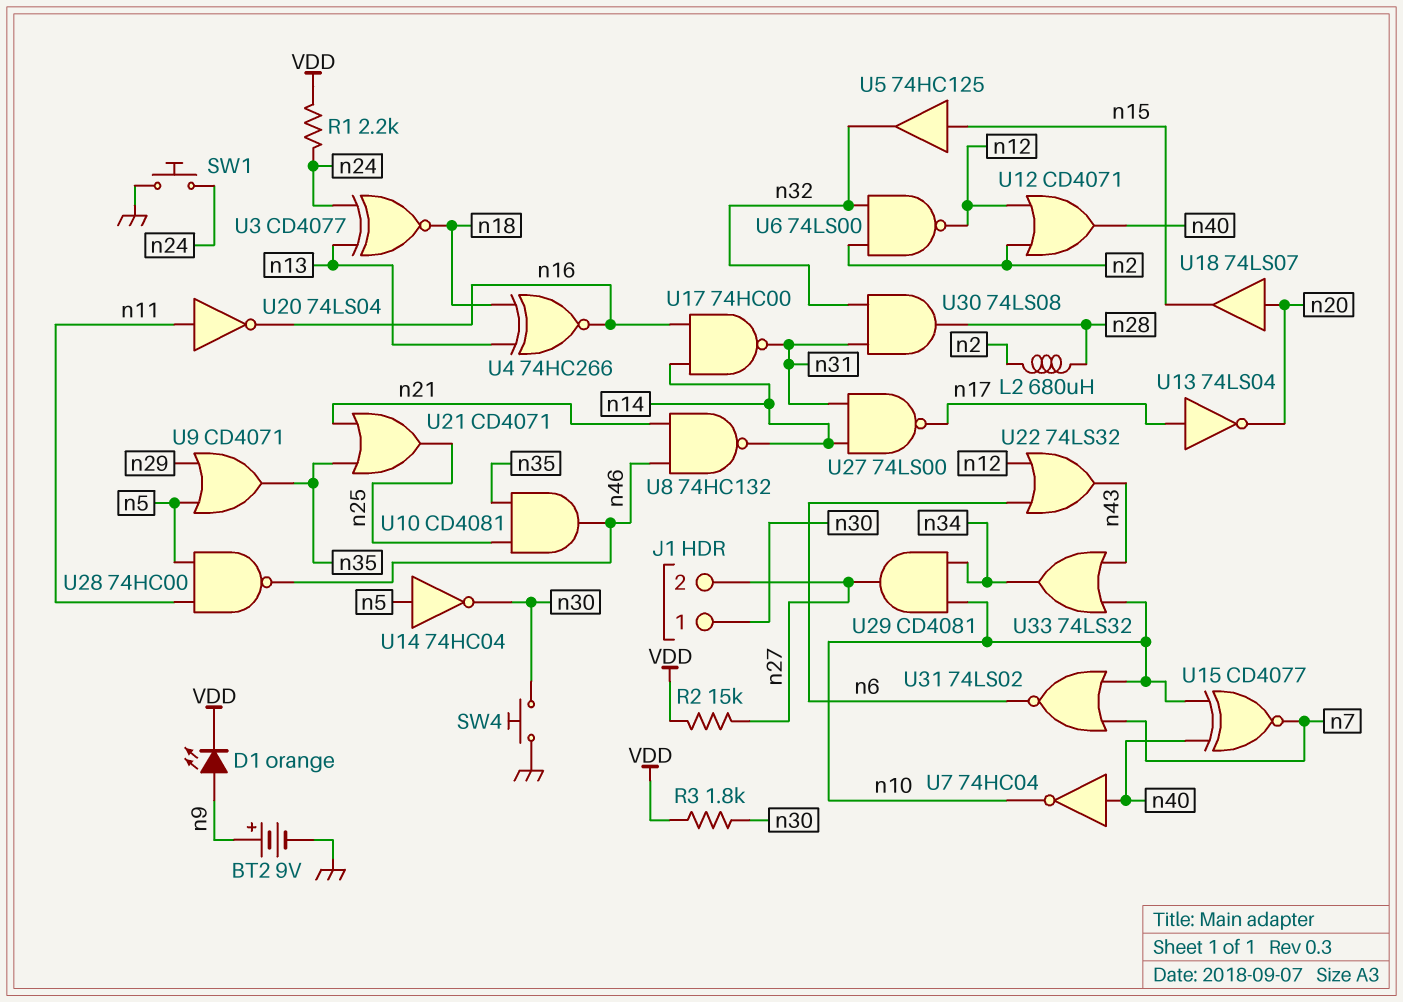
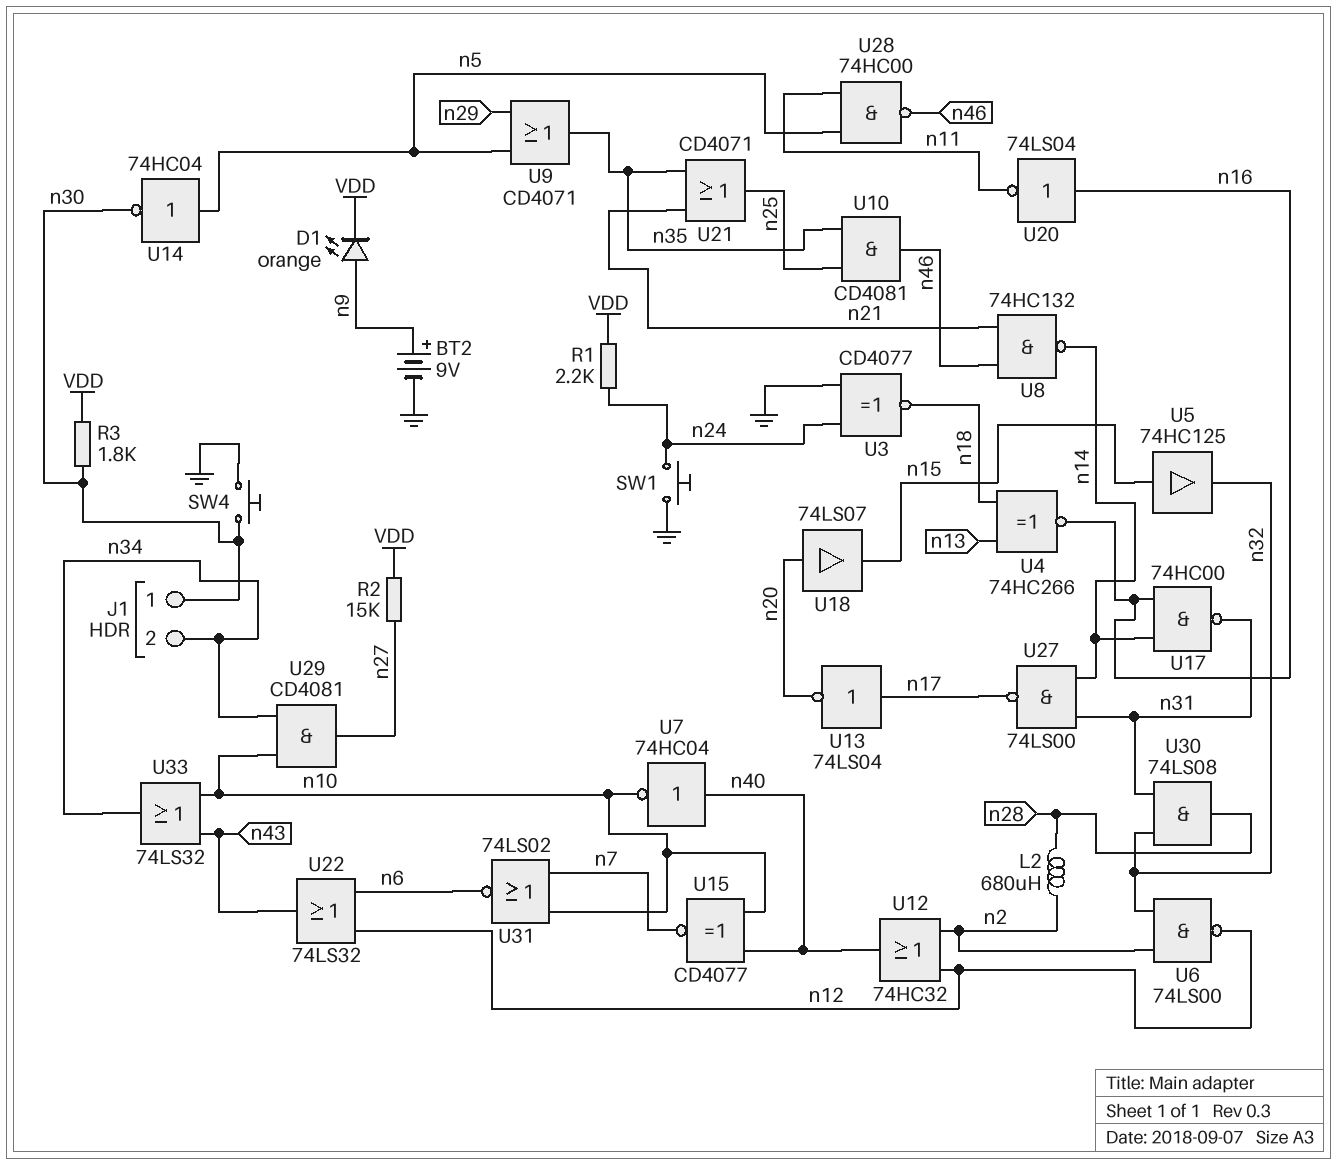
J1 pin 2: n27 -> n34
U3: XNOR CD4077 (in n13, in n24, out n18) -> XNOR CD4077 (in GND, in n24, out n18)
U12: OR CD4071 (in n2, in n12, out n40) -> OR 74HC32 (in n2, in n12, out n40)
U20: NOT 74LS04 (in n11, out n16) -> NOT 74LS04 (in n16, out n11)

